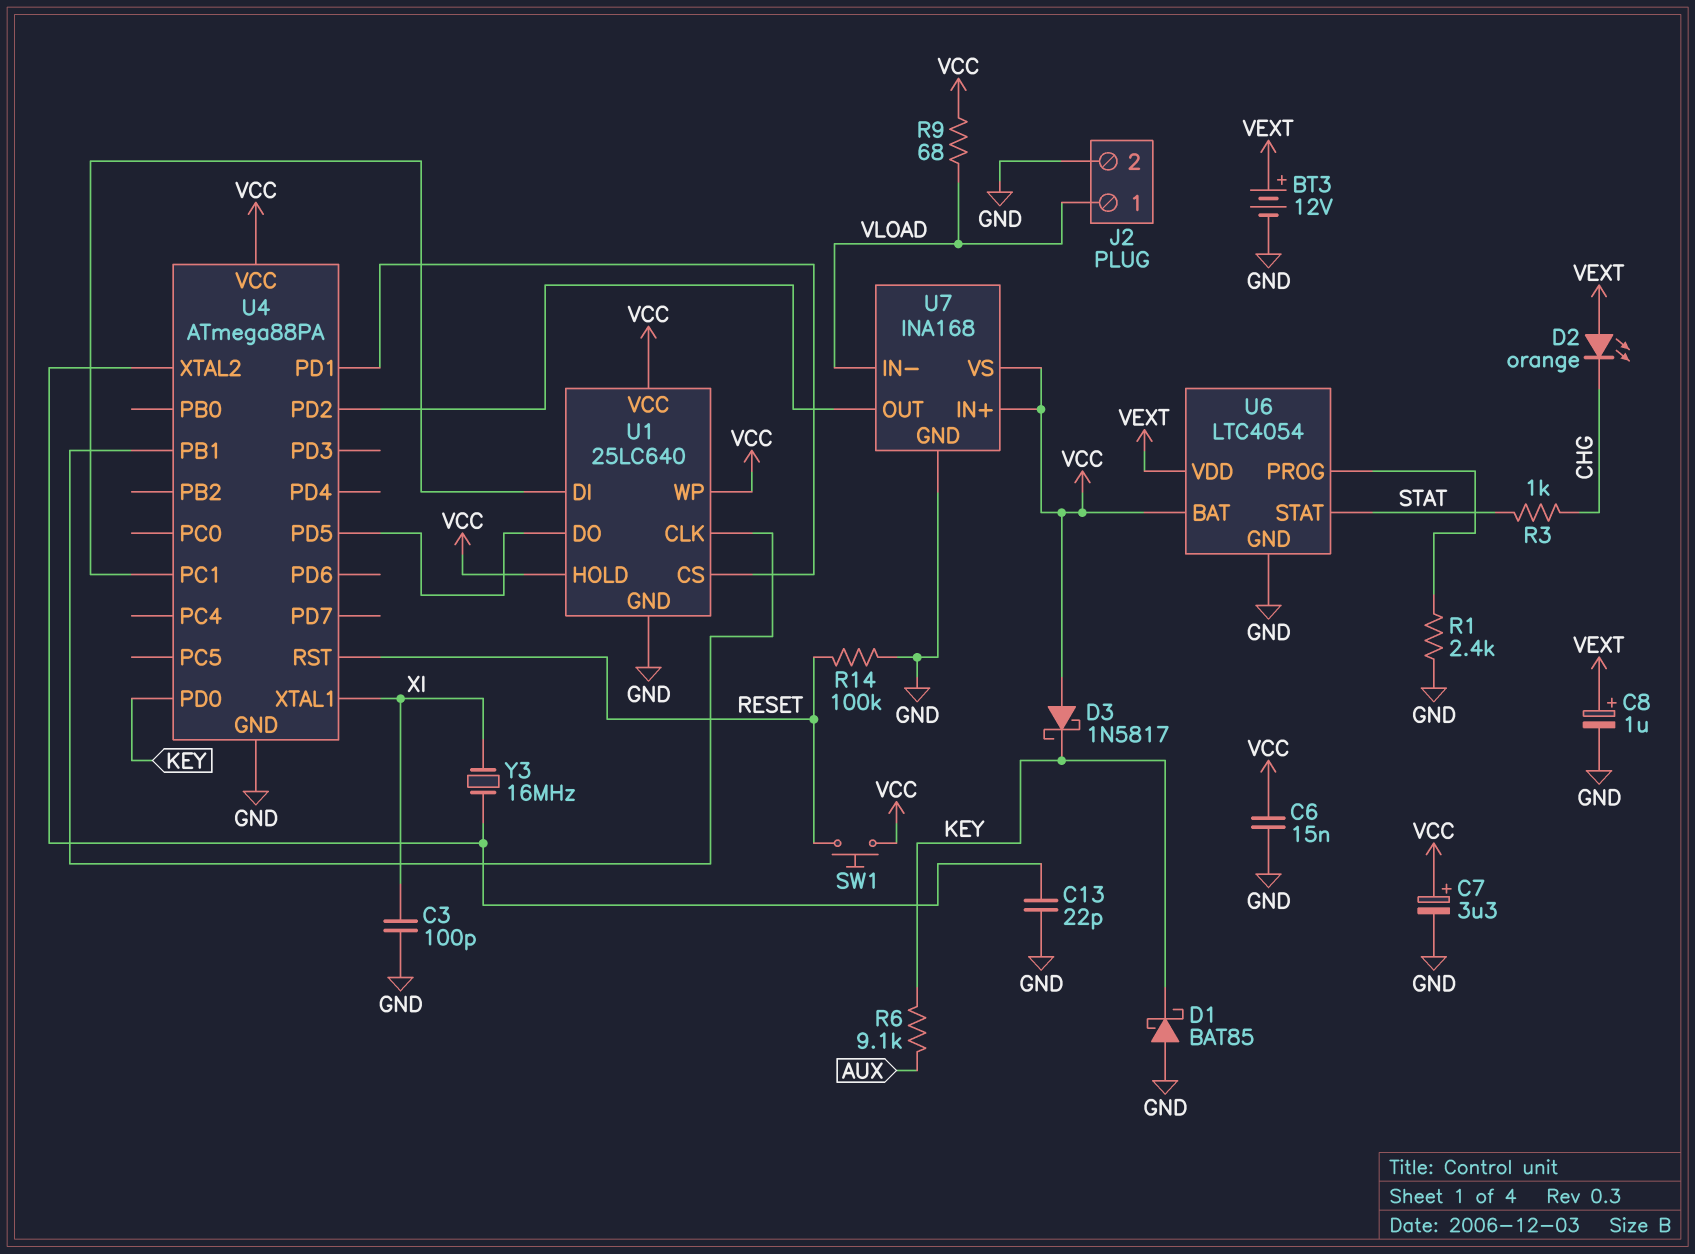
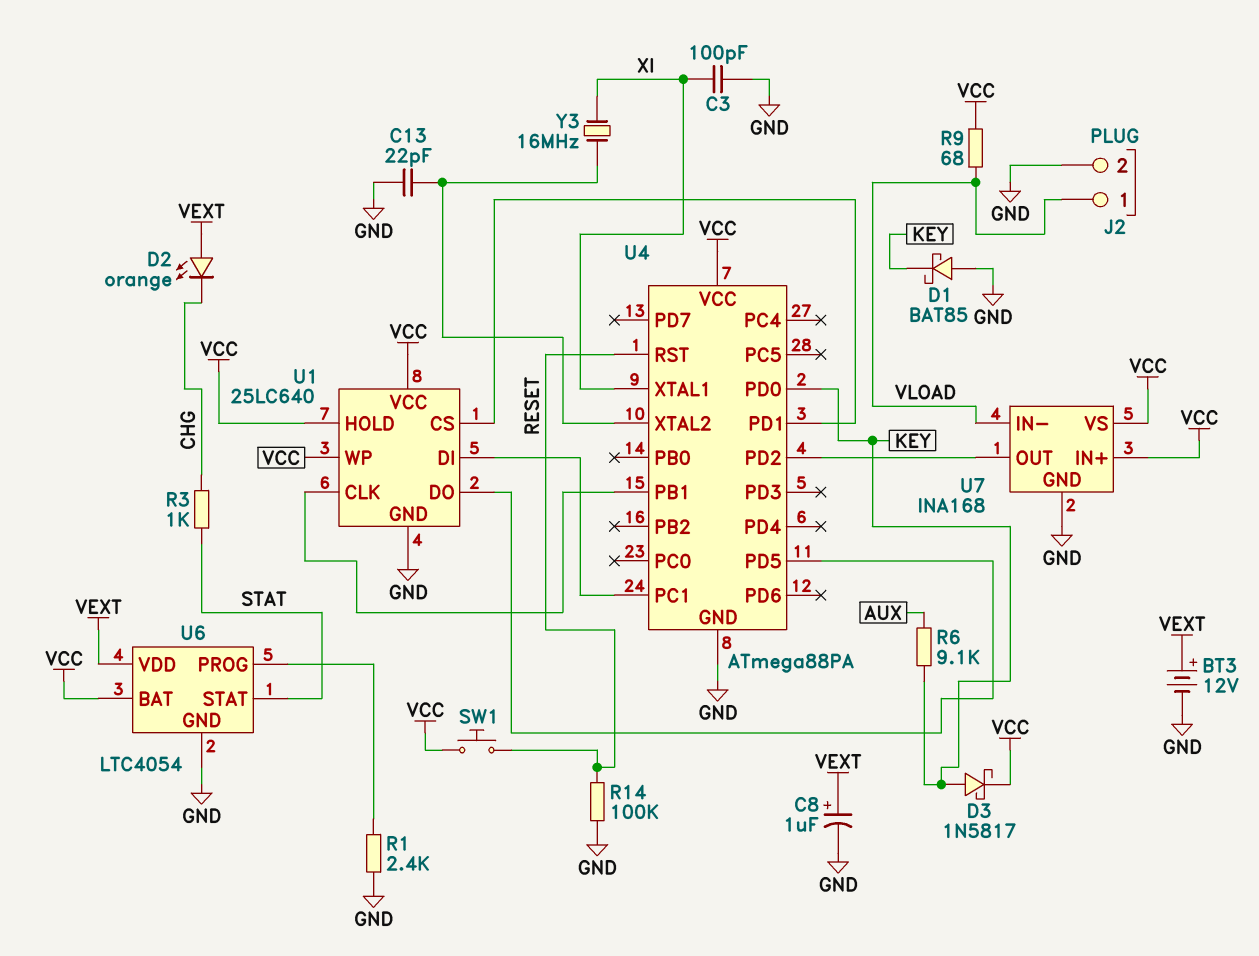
C6: 15nF (GND, VCC) -> none
C7: 3.3uF (plus VCC, minus GND) -> none
D3: schottky 1N5817 (A VCC, K KEY) -> schottky 1N5817 (A KEY, K VCC)

